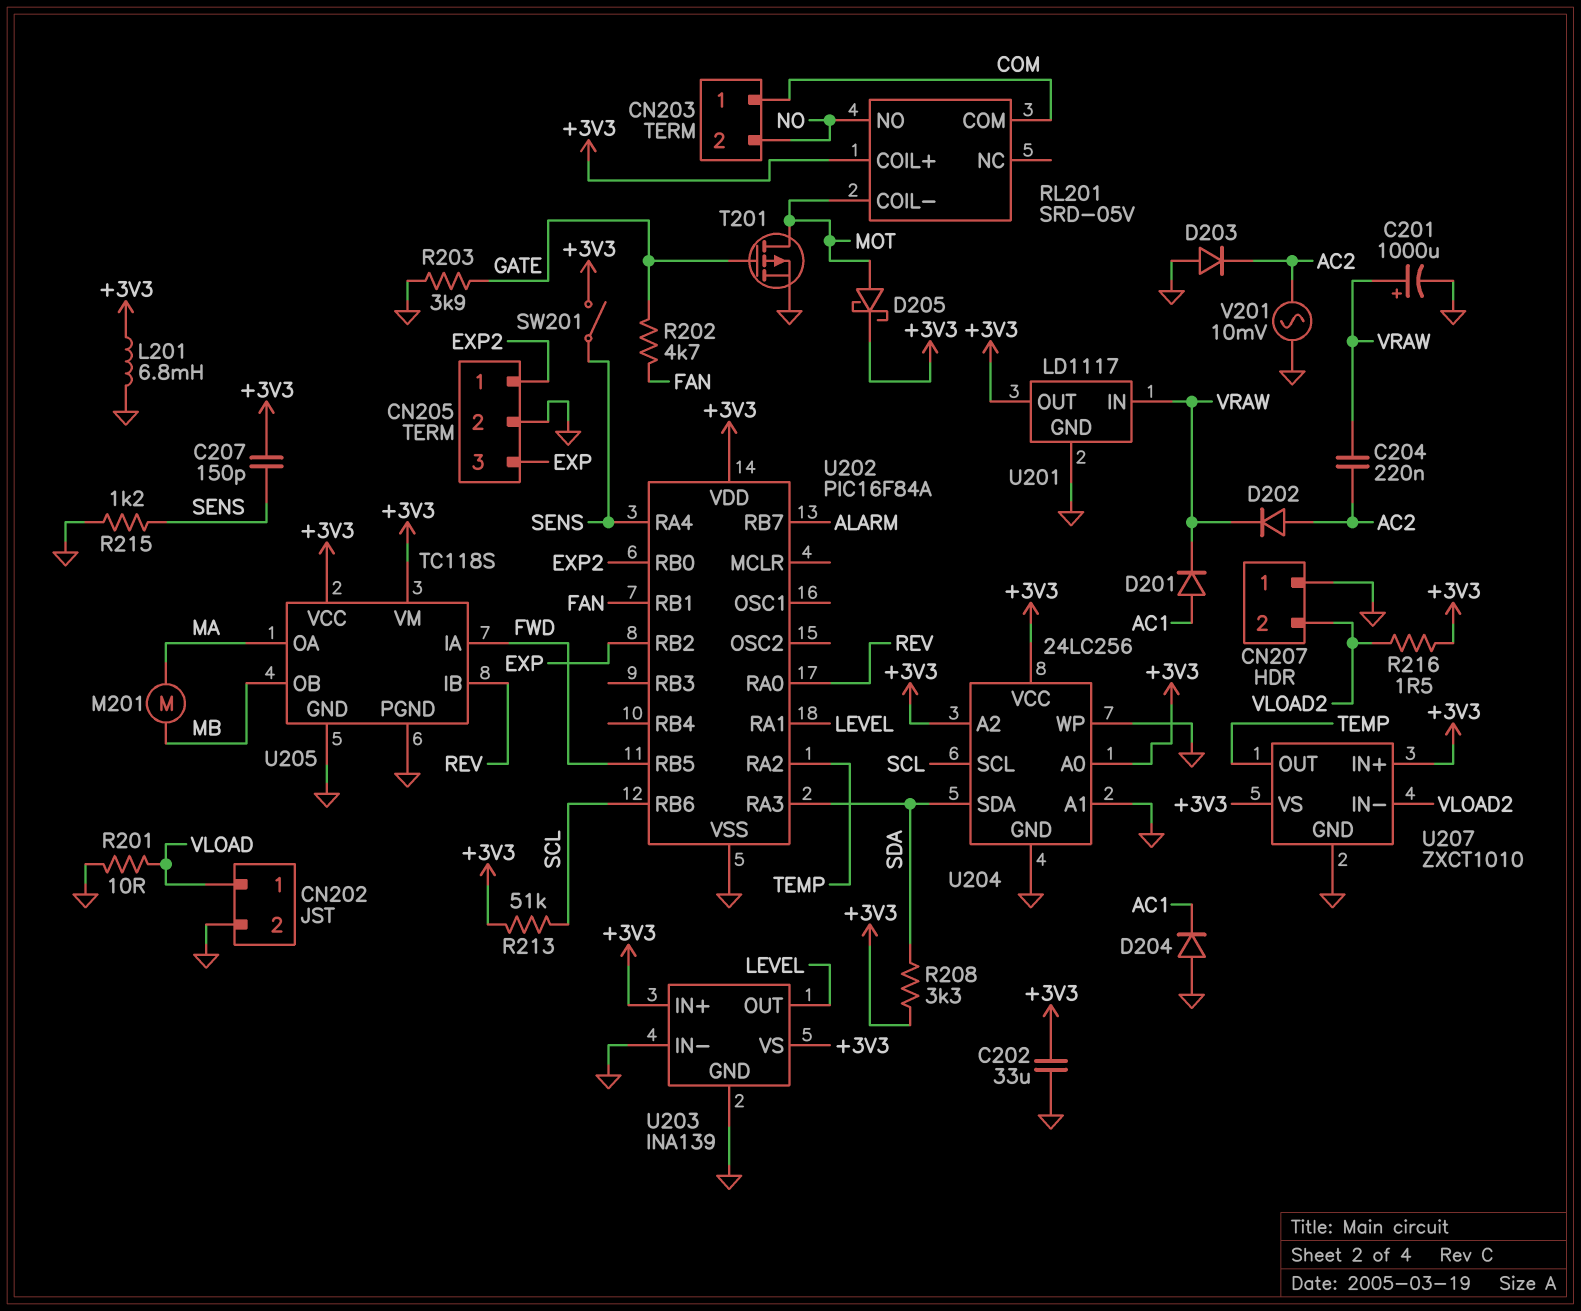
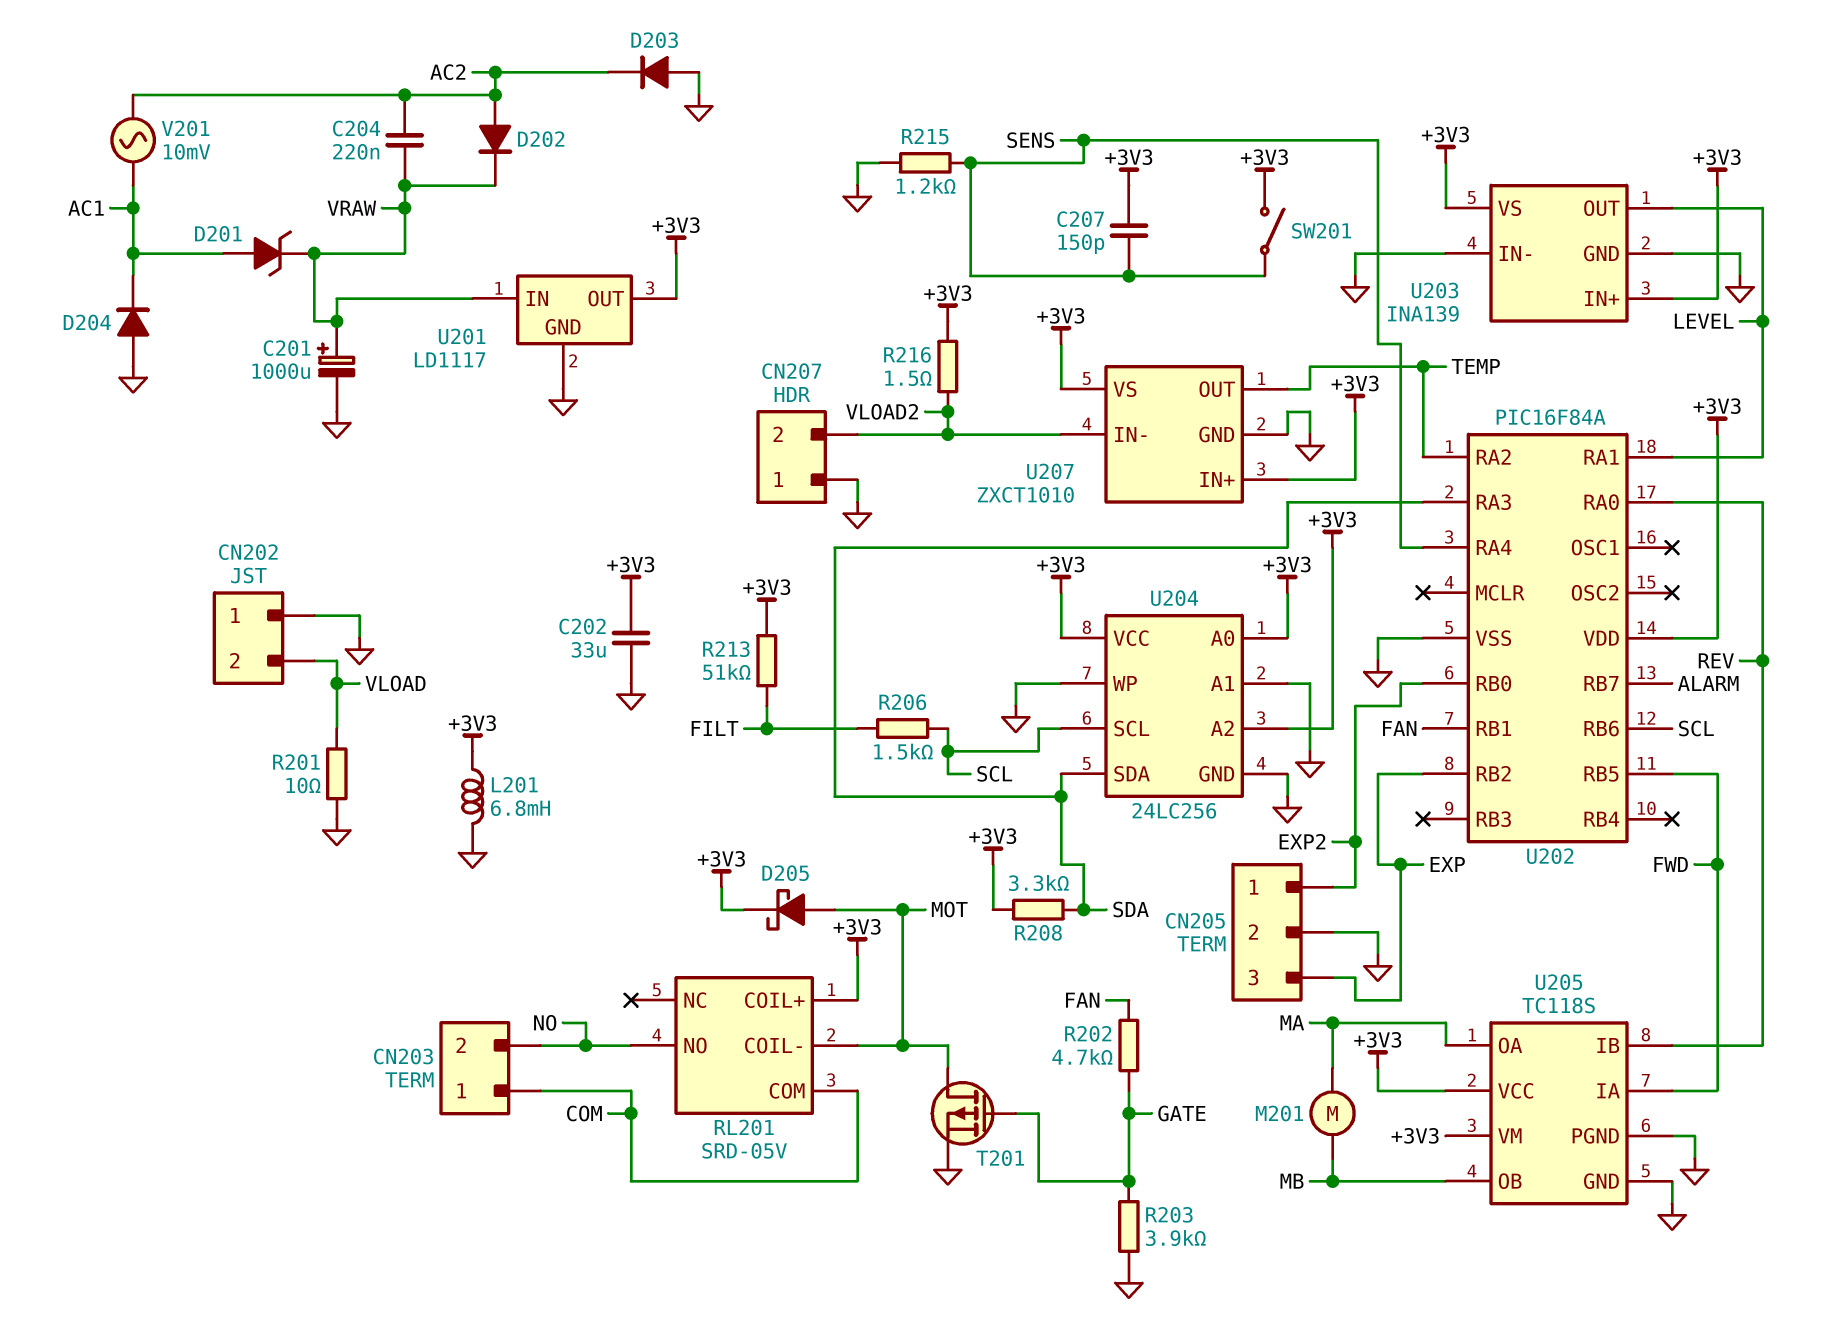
CN202 pin 1: VLOAD -> GND
CN202 pin 2: GND -> VLOAD
D201: diode (A AC1, K VRAW) -> zener (A AC1, K VRAW)
R206: none -> 1.5k (FILT, SCL)
R213: 51k (+3V3, SCL) -> 51k (+3V3, FILT)
V201: AC 10mV (AC2, GND) -> AC 10mV (AC1, AC2)

